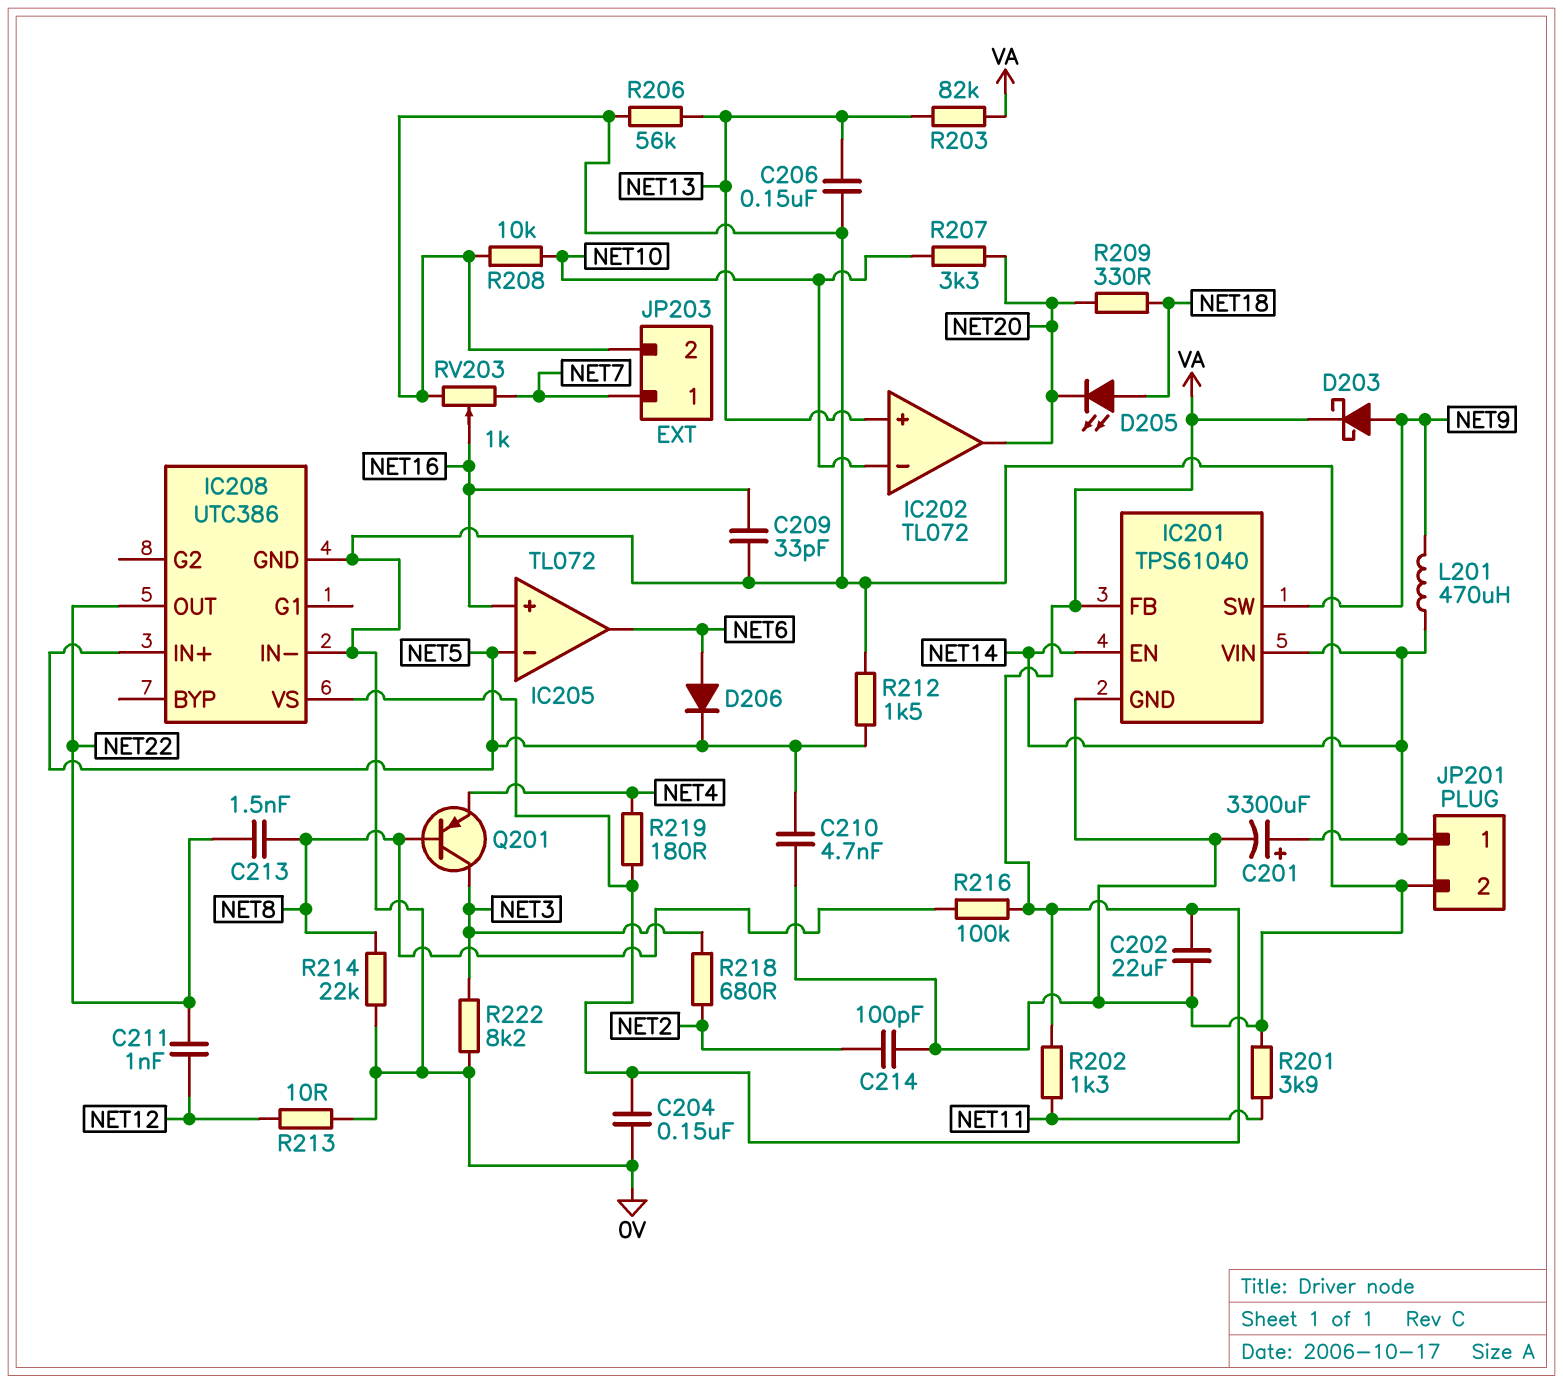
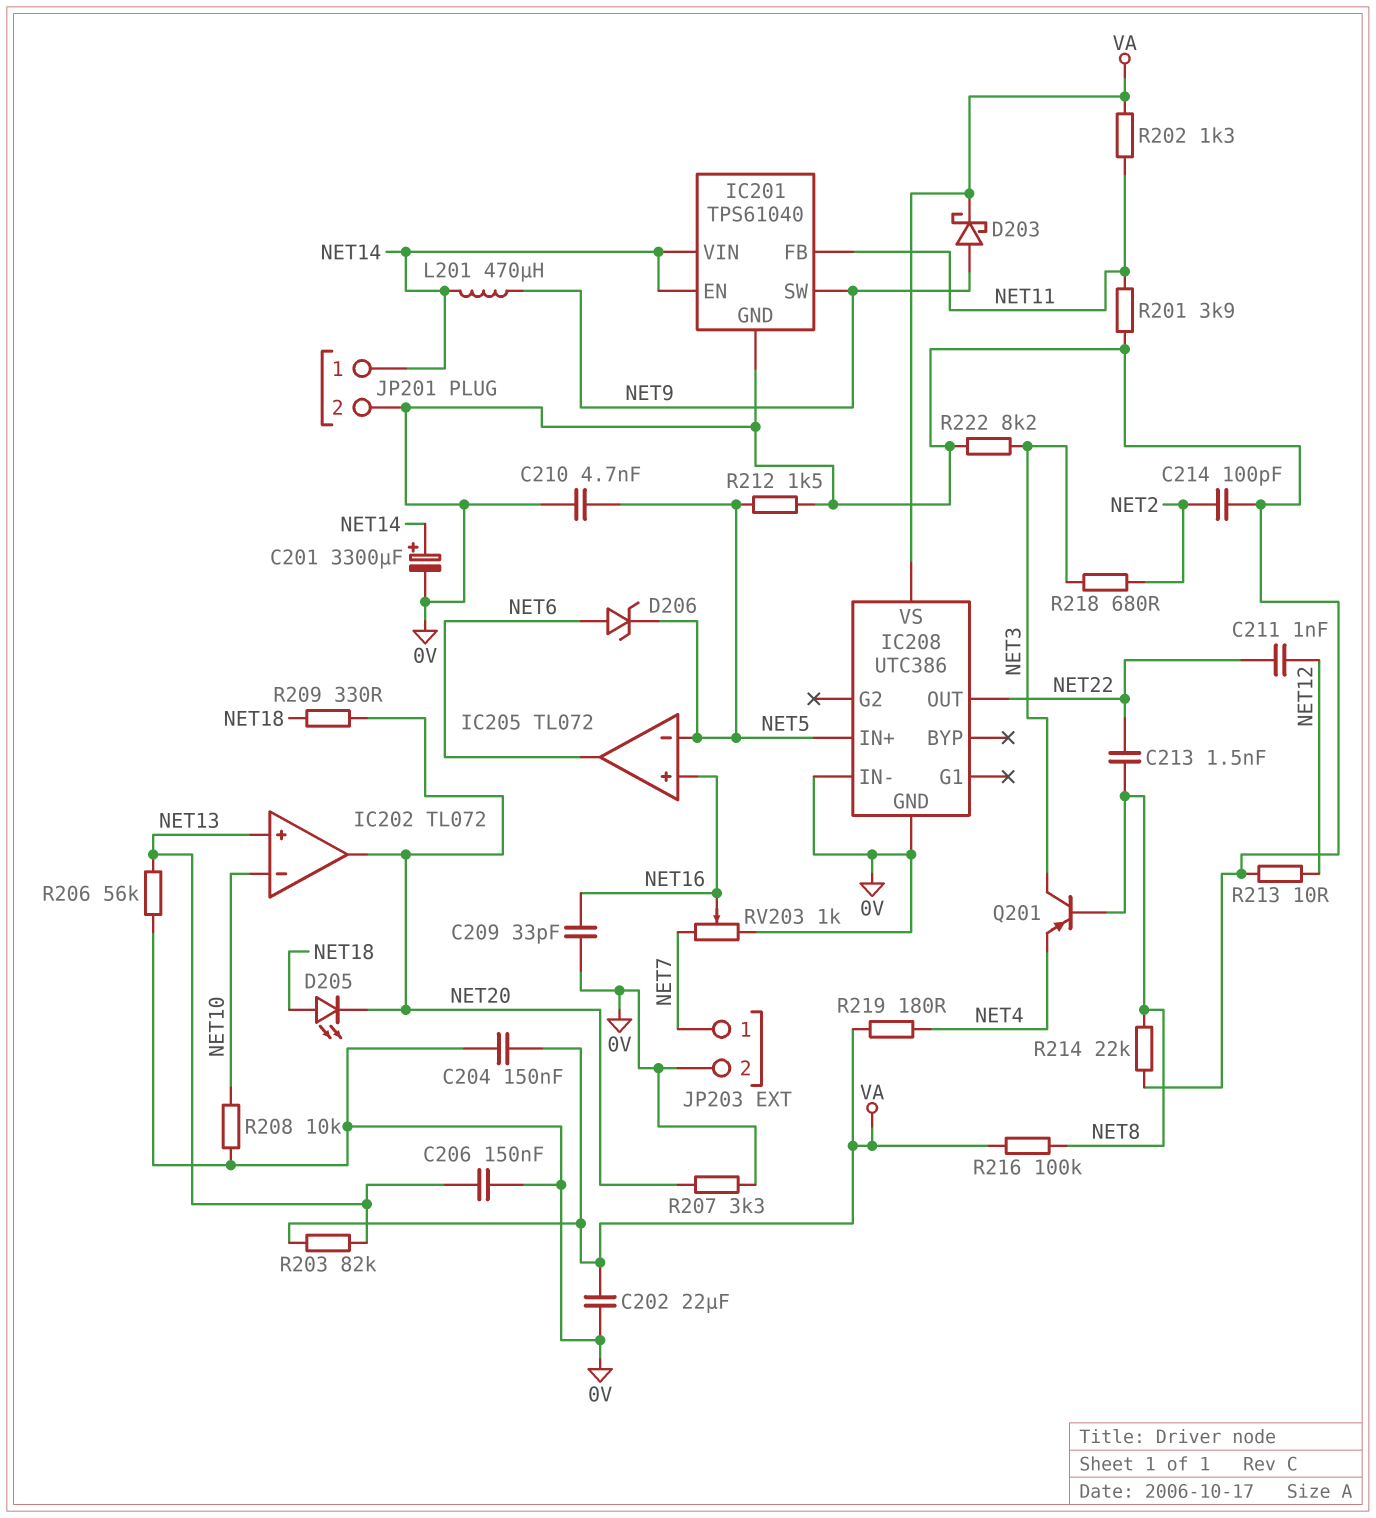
D206: diode (A NET6, K NET5) -> zener (A NET6, K NET5)
IC201 pin FB: VA -> NET11
R207: 3.3k (NET10, NET20) -> 3.3k (0V, NET20)

